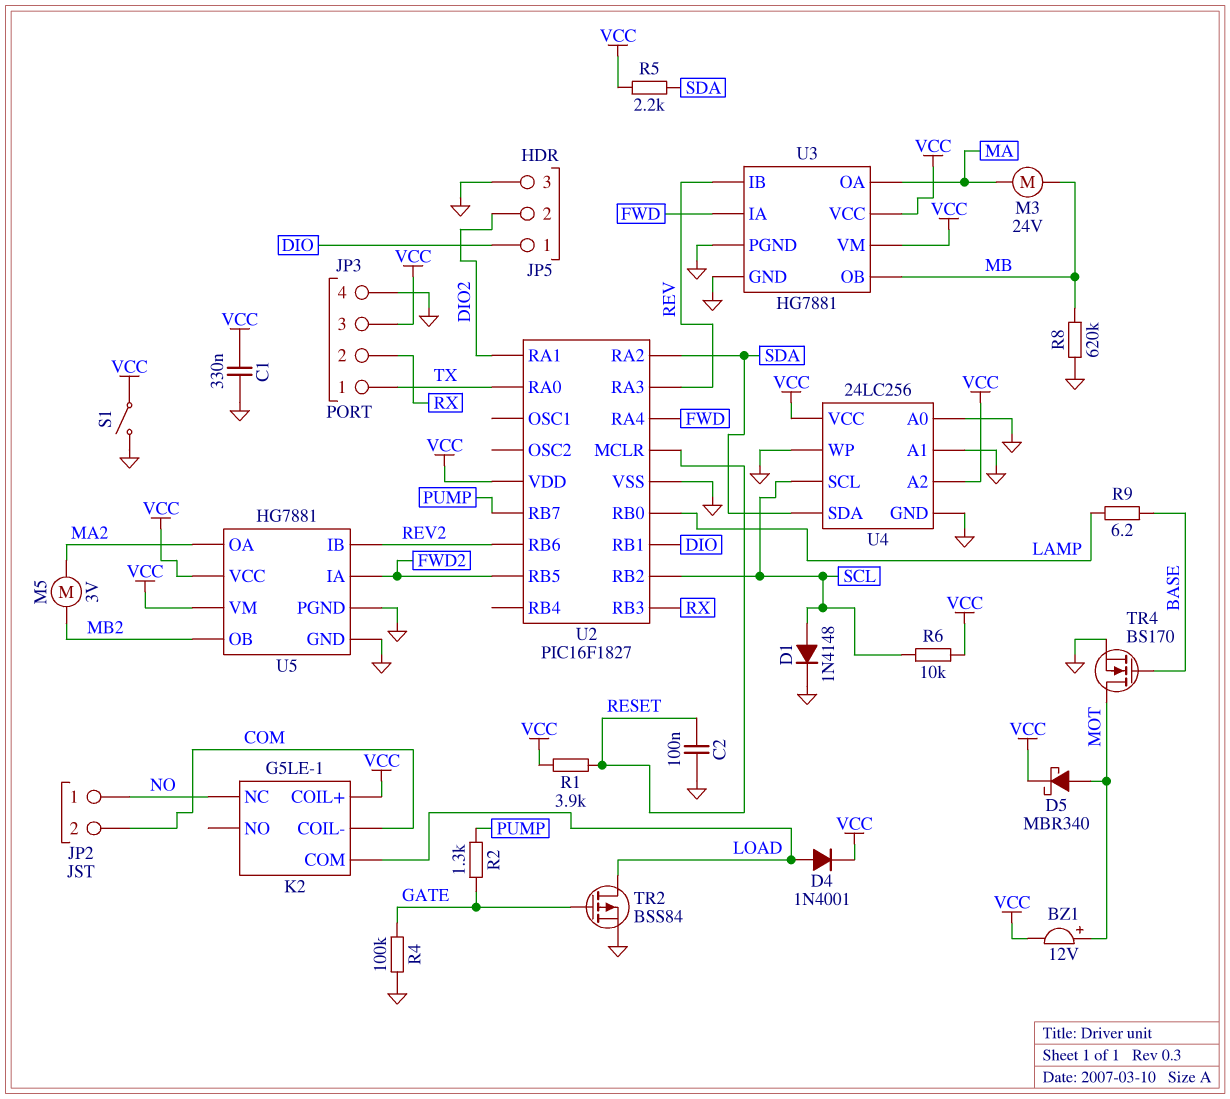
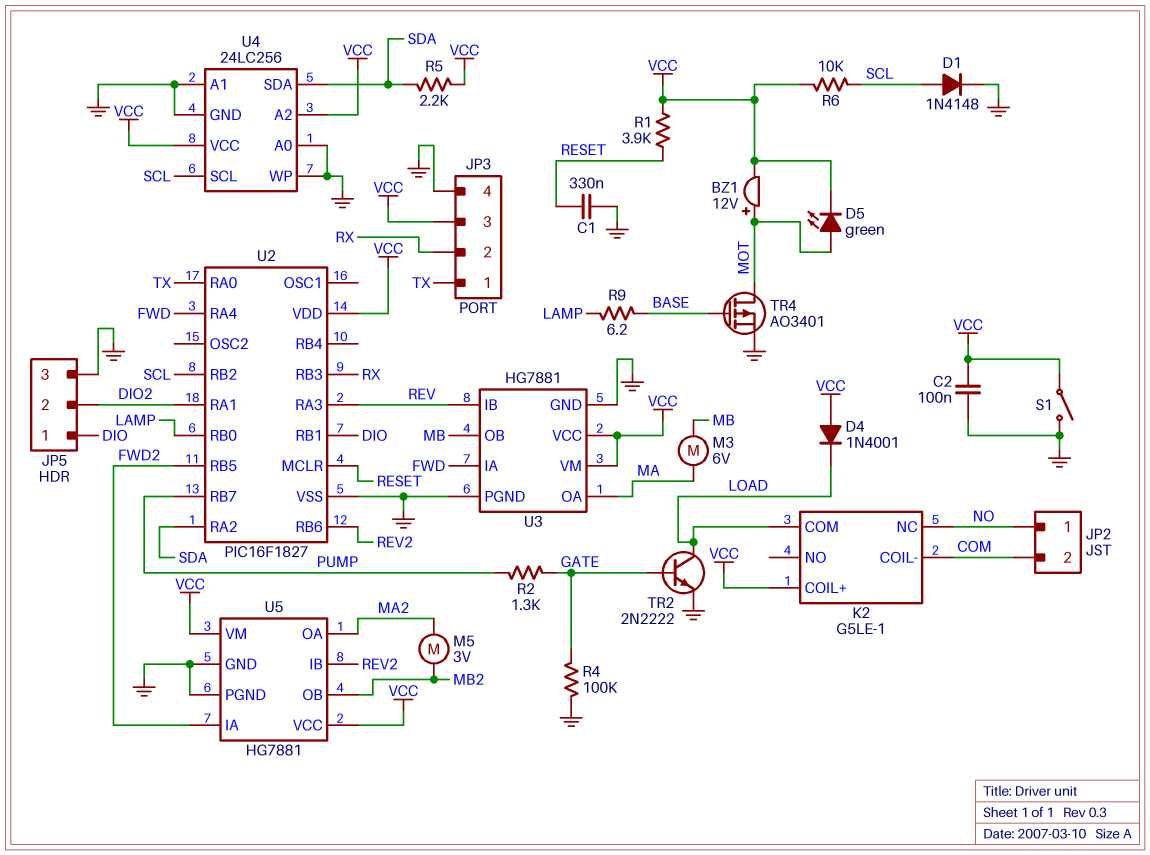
C1: 330nF (GND, VCC) -> 330nF (GND, RESET)
C2: 100nF (GND, RESET) -> 100nF (GND, VCC)
D4: diode 1N4001 (A LOAD, K VCC) -> diode 1N4001 (A VCC, K LOAD)
D5: schottky MBR340 (A MOT, K VCC) -> LED green (A MOT, K VCC)
M3: motor 24V (MA, MB) -> motor 6V (MA, MB)
R8: 620k (GND, MB) -> none
TR2: PMOS BSS84 (G GATE, D LOAD, S GND) -> NPN 2N2222 (B GATE, C LOAD, E GND)
TR4: NMOS BS170 (G BASE, D MOT, S GND) -> PMOS AO3401 (G BASE, D MOT, S GND)

